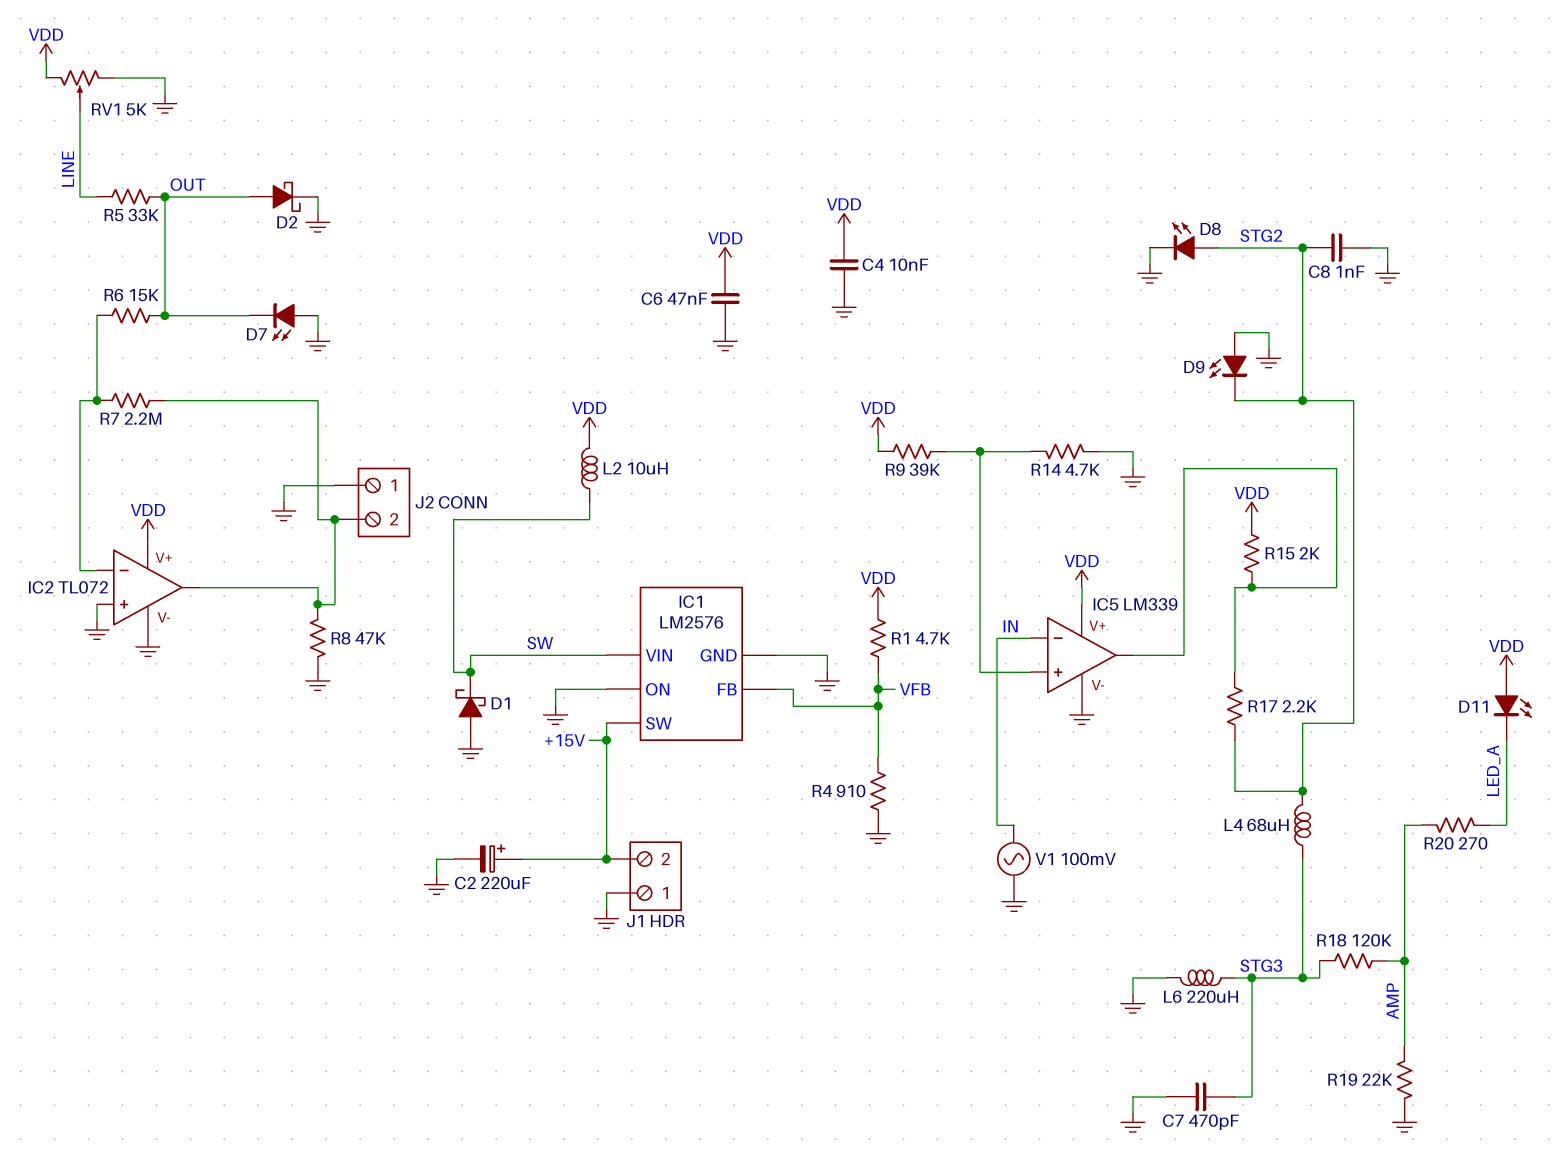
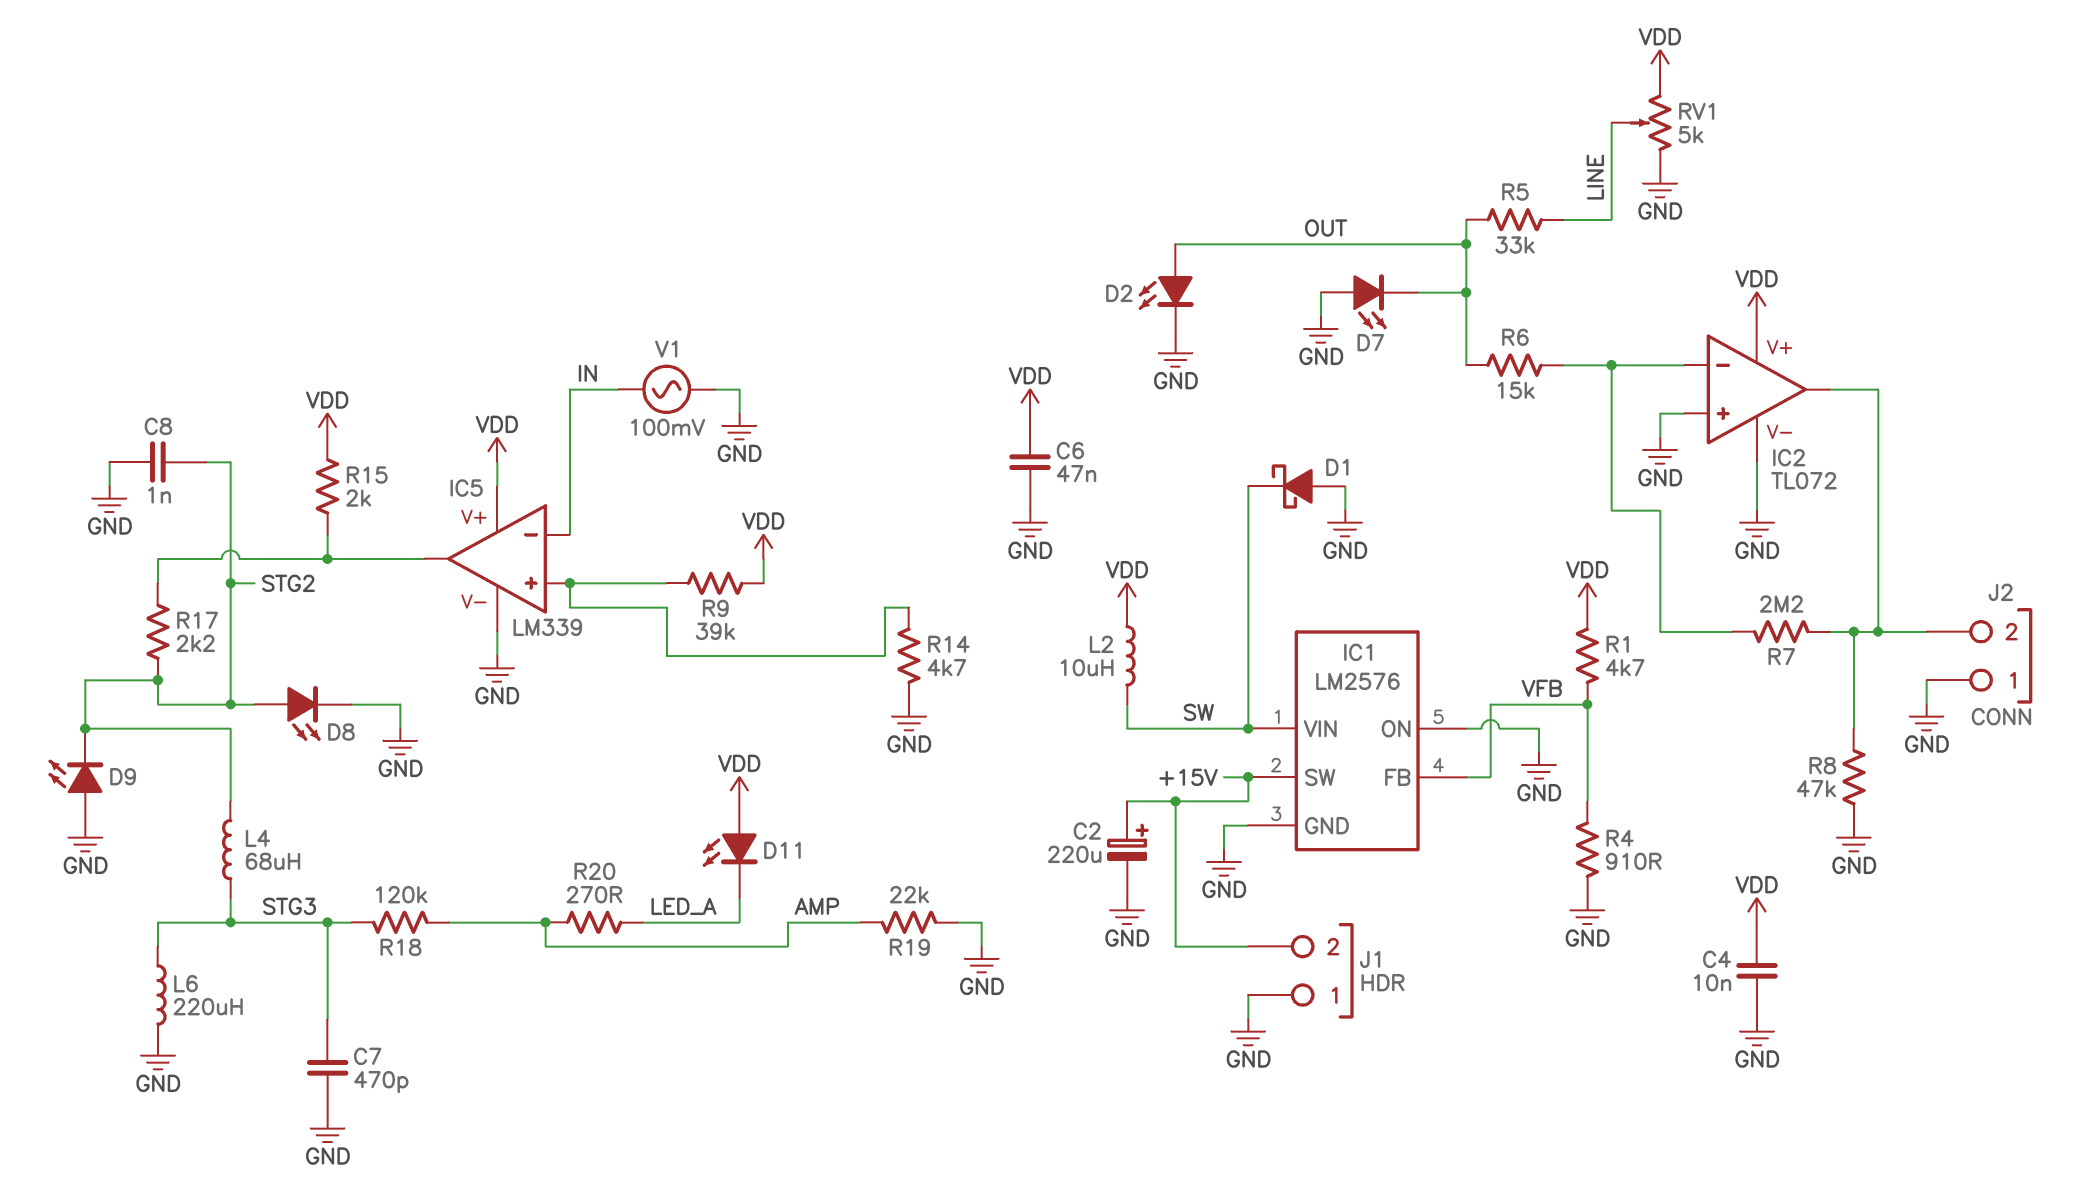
D2: schottky (A OUT, K GND) -> LED (A OUT, K GND)

